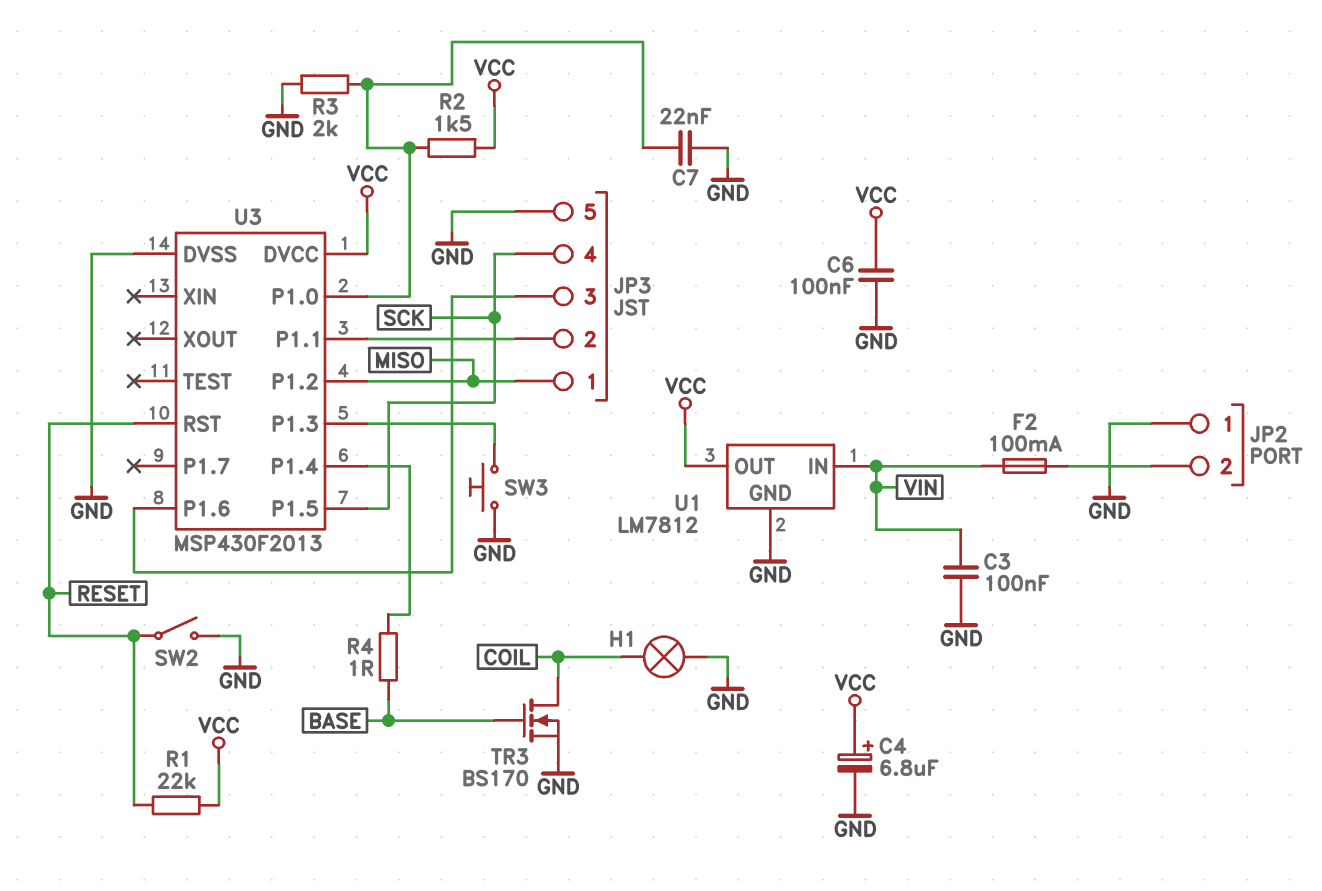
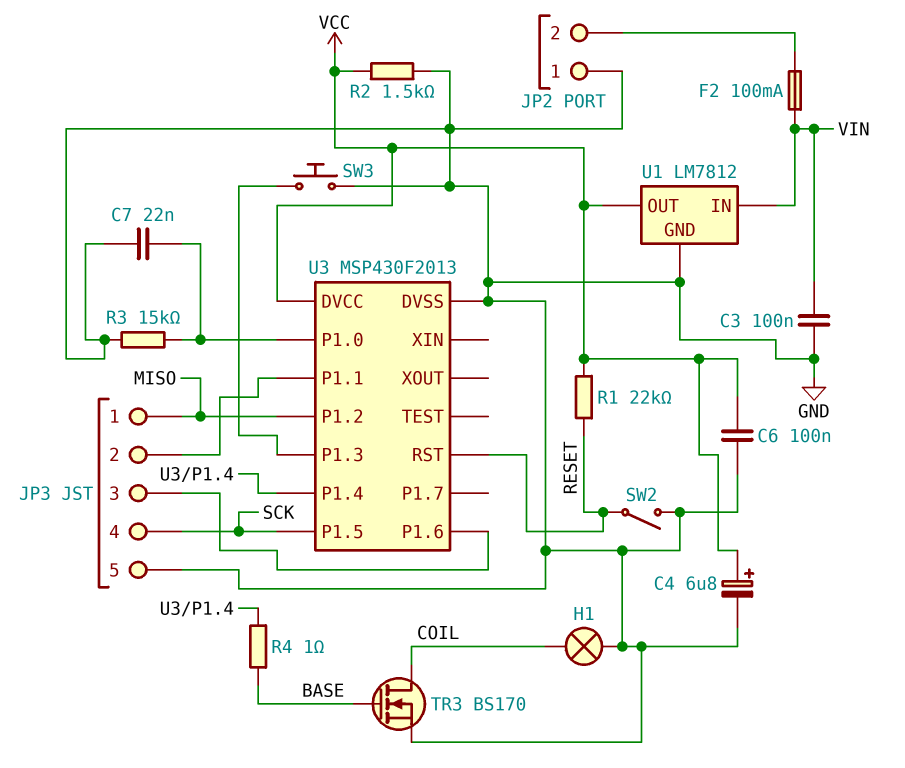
R2: 1.5k (U3/P1.0, VCC) -> 1.5k (GND, VCC)
R3: 2k (GND, U3/P1.0) -> 15k (GND, U3/P1.0)

